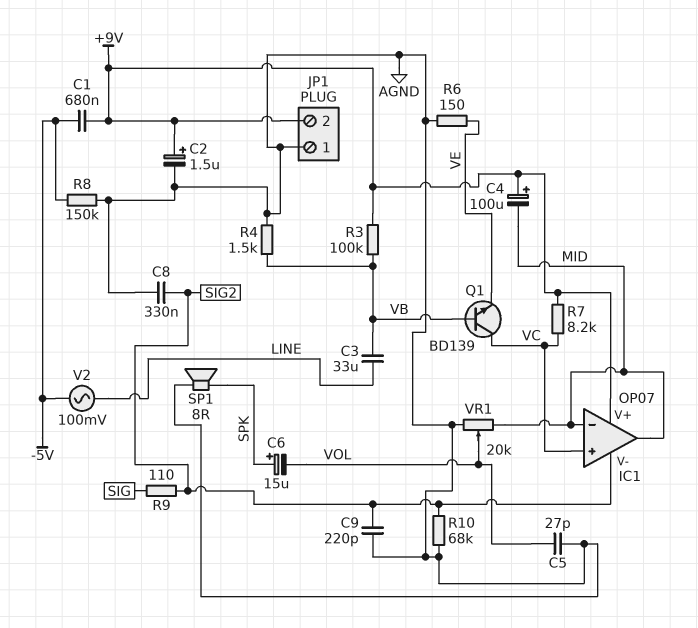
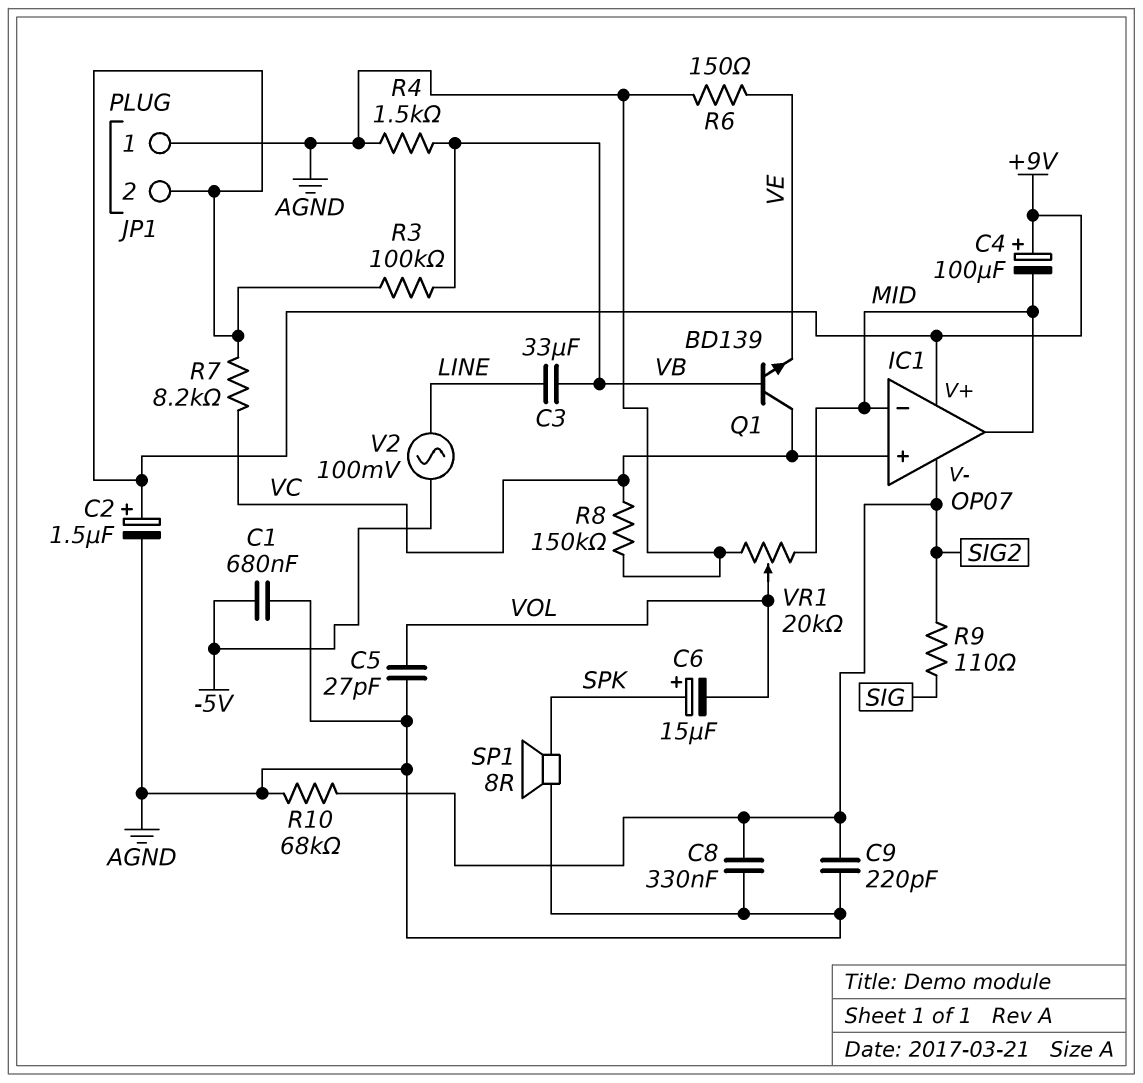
C1: 680nF (+9V, -5V) -> 680nF (-5V, AGND)
R8: 150k (-5V, AGND) -> 150k (AGND, VC)

